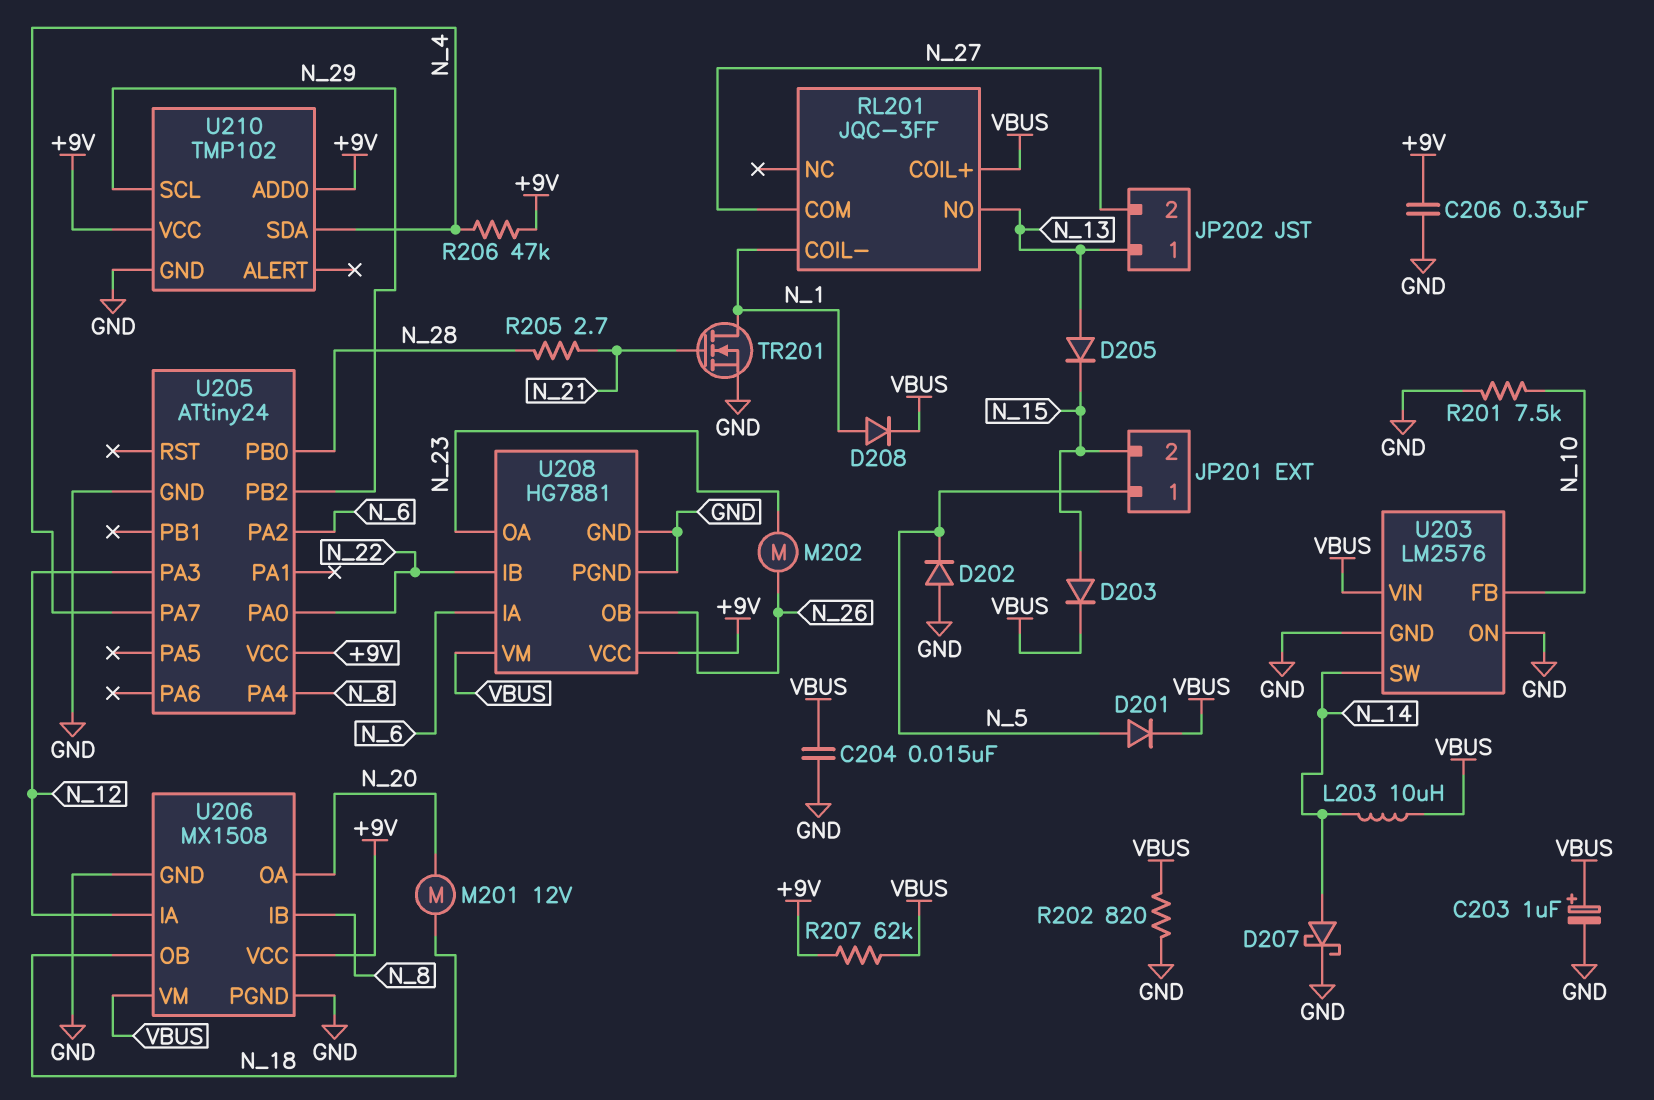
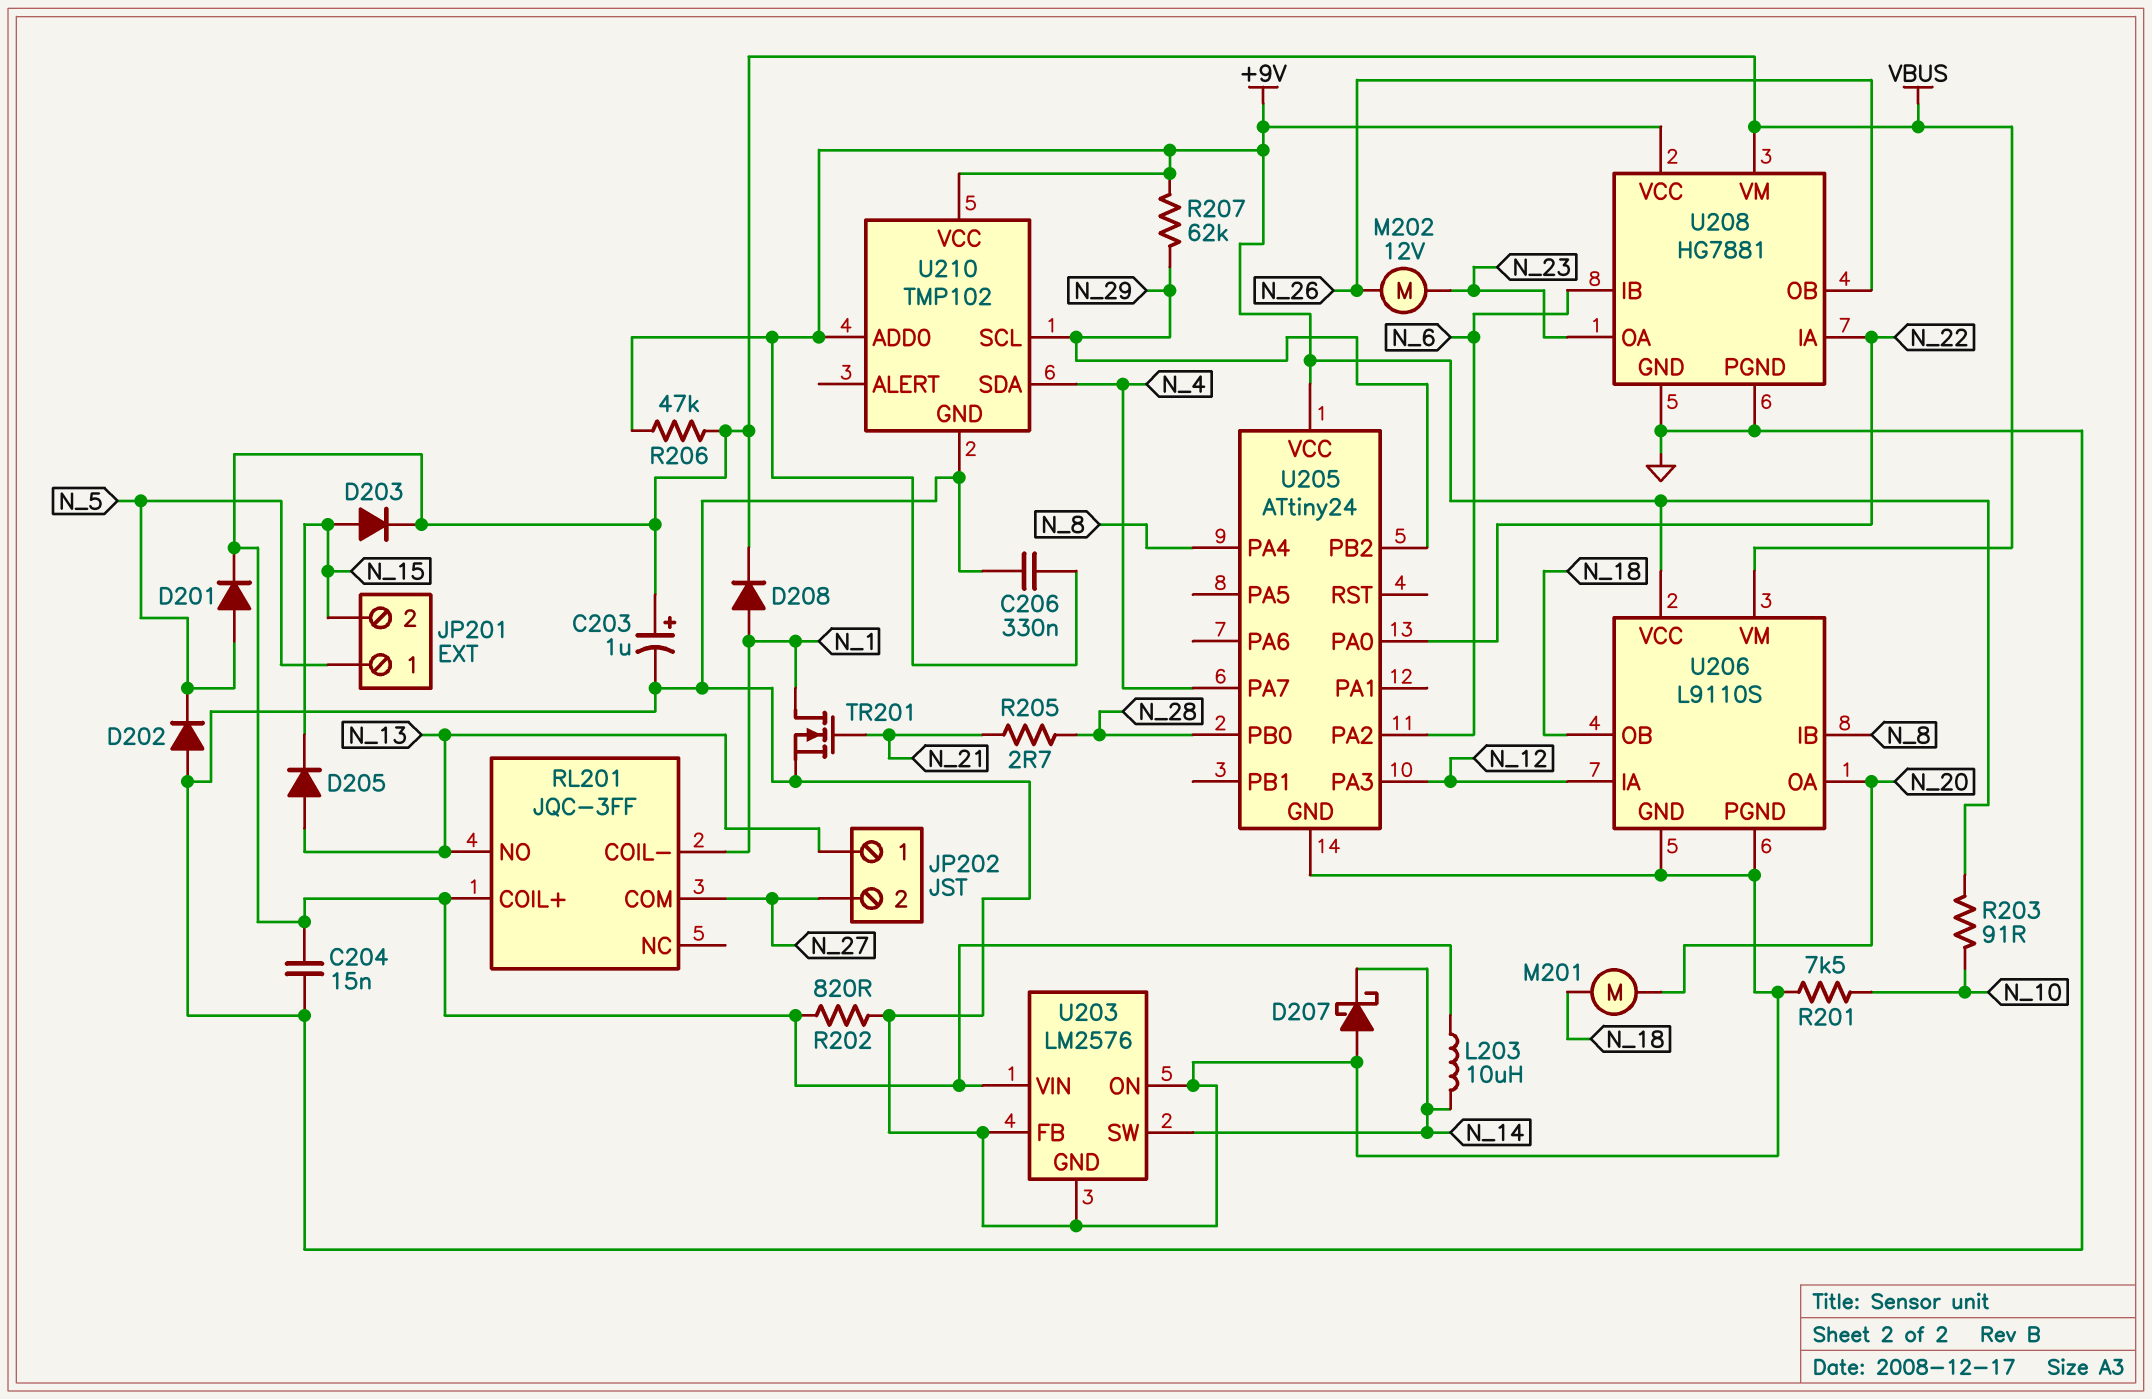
D207: schottky (A N_14, K GND) -> schottky (A GND, K N_14)
M201: motor 12V (N_18, N_20) -> motor (N_18, N_20)
M202: motor (N_23, N_26) -> motor 12V (N_23, N_26)
R203: none -> 91 (+9V, N_10)
R206: 47k (+9V, N_4) -> 47k (+9V, VBUS)
R207: 62k (+9V, VBUS) -> 62k (+9V, N_29)
U203 pin FB: N_10 -> GND
U206: MX1508 -> L9110S
U208 pin IA: N_6 -> N_22
U208 pin IB: N_22 -> N_6

